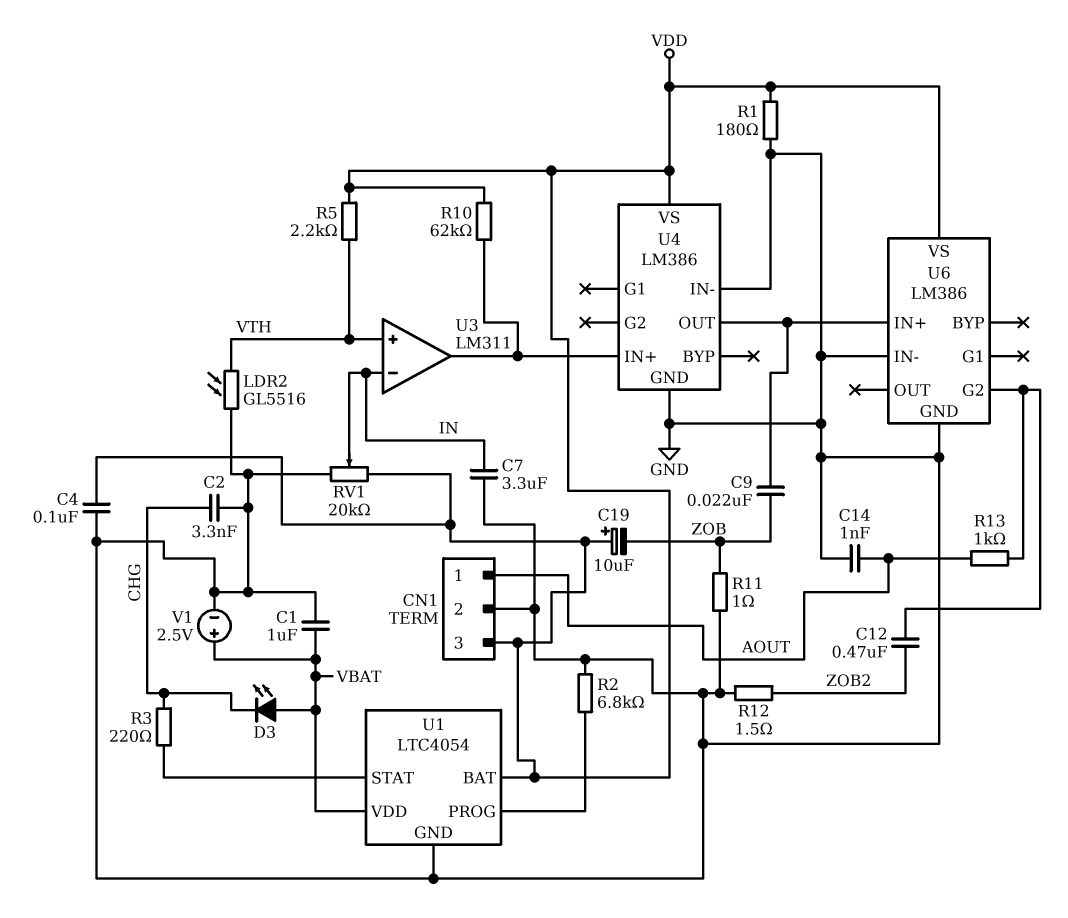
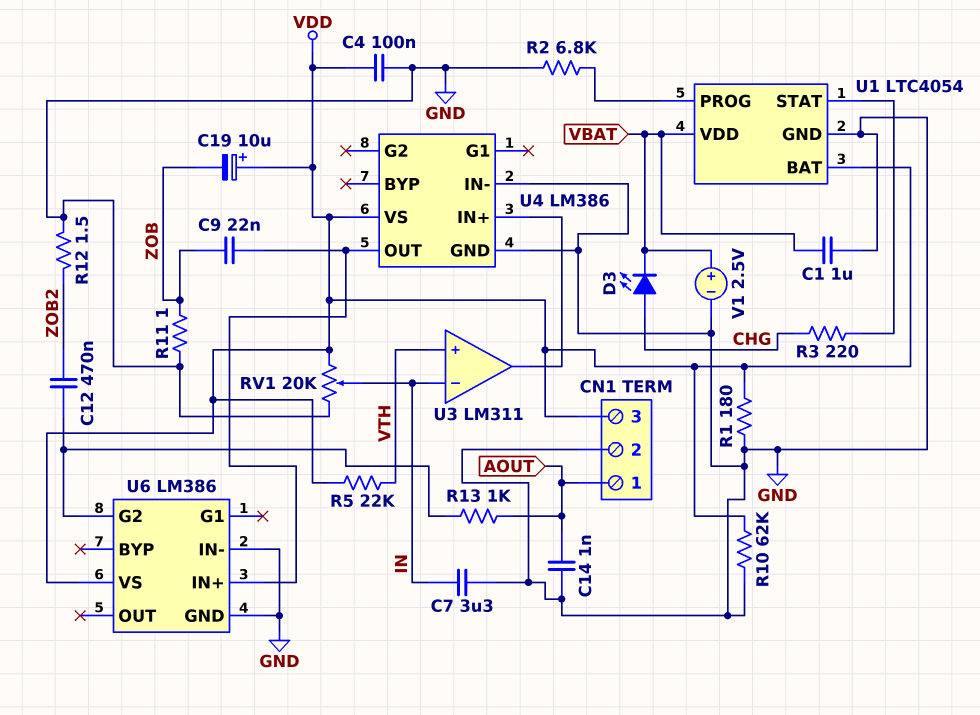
C2: 3.3nF (CHG, GND) -> none
D3: LED (A VBAT, K CHG) -> LED (A CHG, K VBAT)
LDR2: GL5516 (GND, VTH) -> none
R5: 2.2k (VDD, VTH) -> 22k (VDD, VTH)
R10: 62k (U3/out, VDD) -> 62k (GND, VDD)

